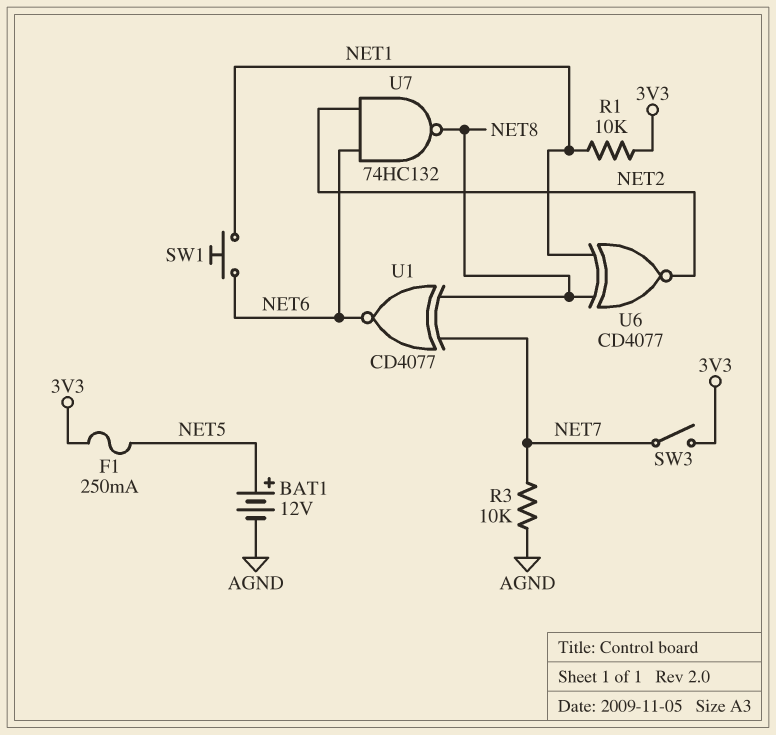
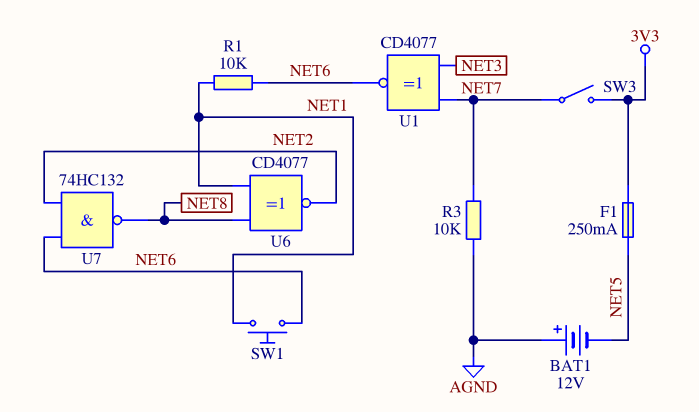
BAT1: 12V (plus NET5, minus AGND) -> 12V (plus AGND, minus NET5)
R1: 10k (3V3, NET1) -> 10k (NET1, NET6)
U1: XNOR CD4077 (in NET7, in NET8, out NET6) -> XNOR CD4077 (in NET3, in NET7, out NET6)

